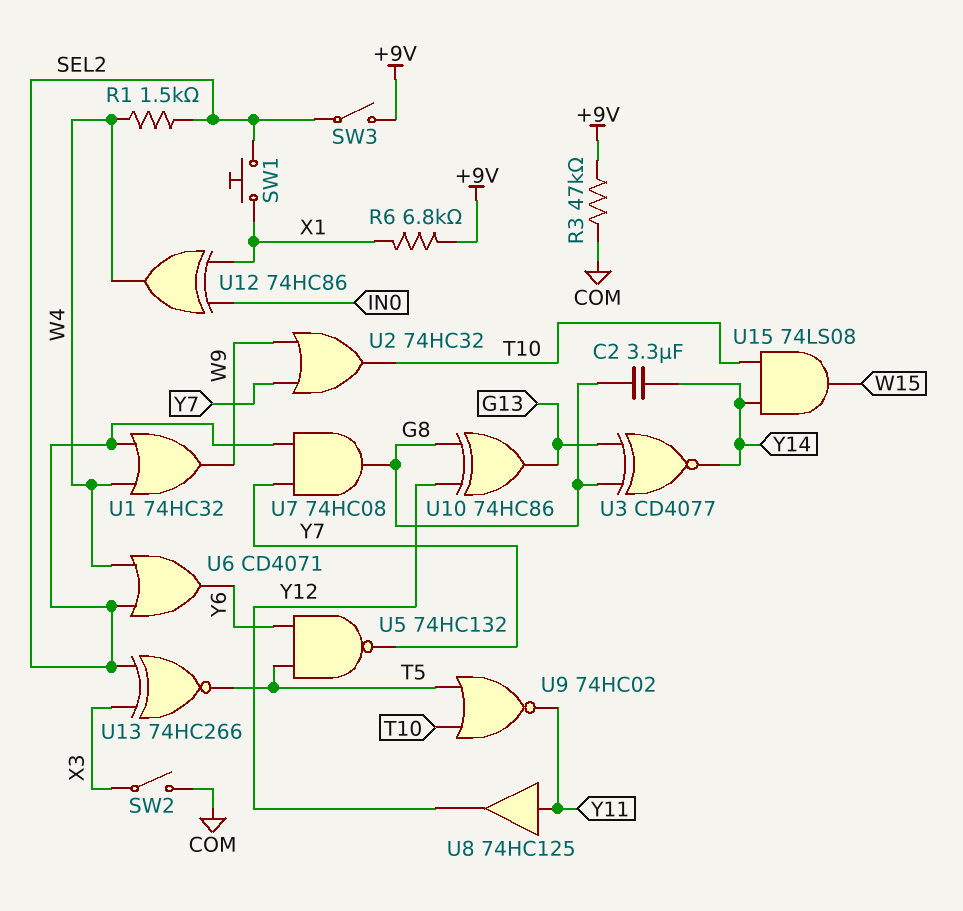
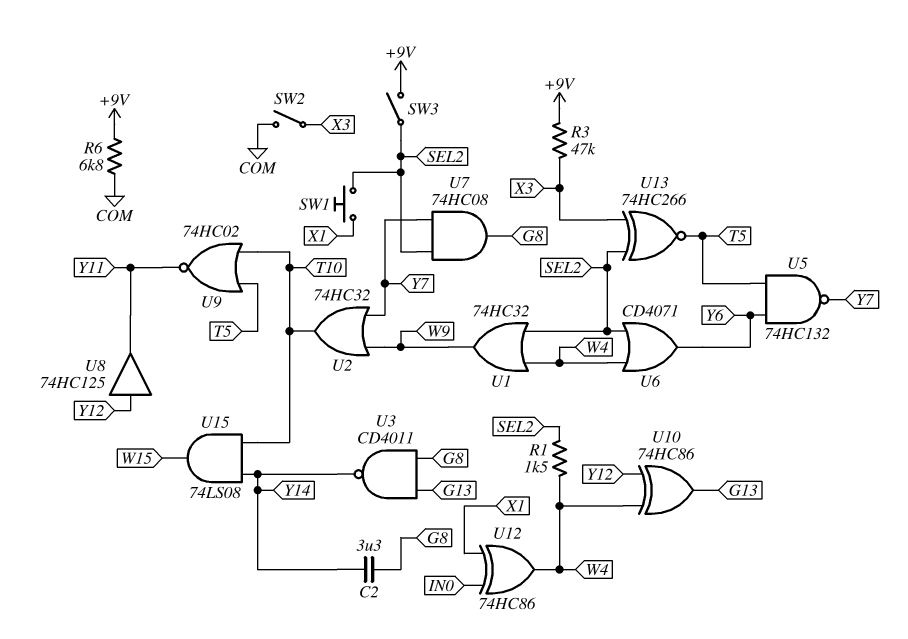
R3: 47k (+9V, COM) -> 47k (+9V, X3)
R6: 6.8k (+9V, X1) -> 6.8k (+9V, COM)
U3: XNOR CD4077 (in G8, in G13, out Y14) -> NAND CD4011 (in G8, in G13, out Y14)
U8: buffer 74HC125 (in Y11, out Y12) -> buffer 74HC125 (in Y12, out Y11)
U10: XOR 74HC86 (in G8, in Y12, out G13) -> XOR 74HC86 (in W4, in Y12, out G13)

